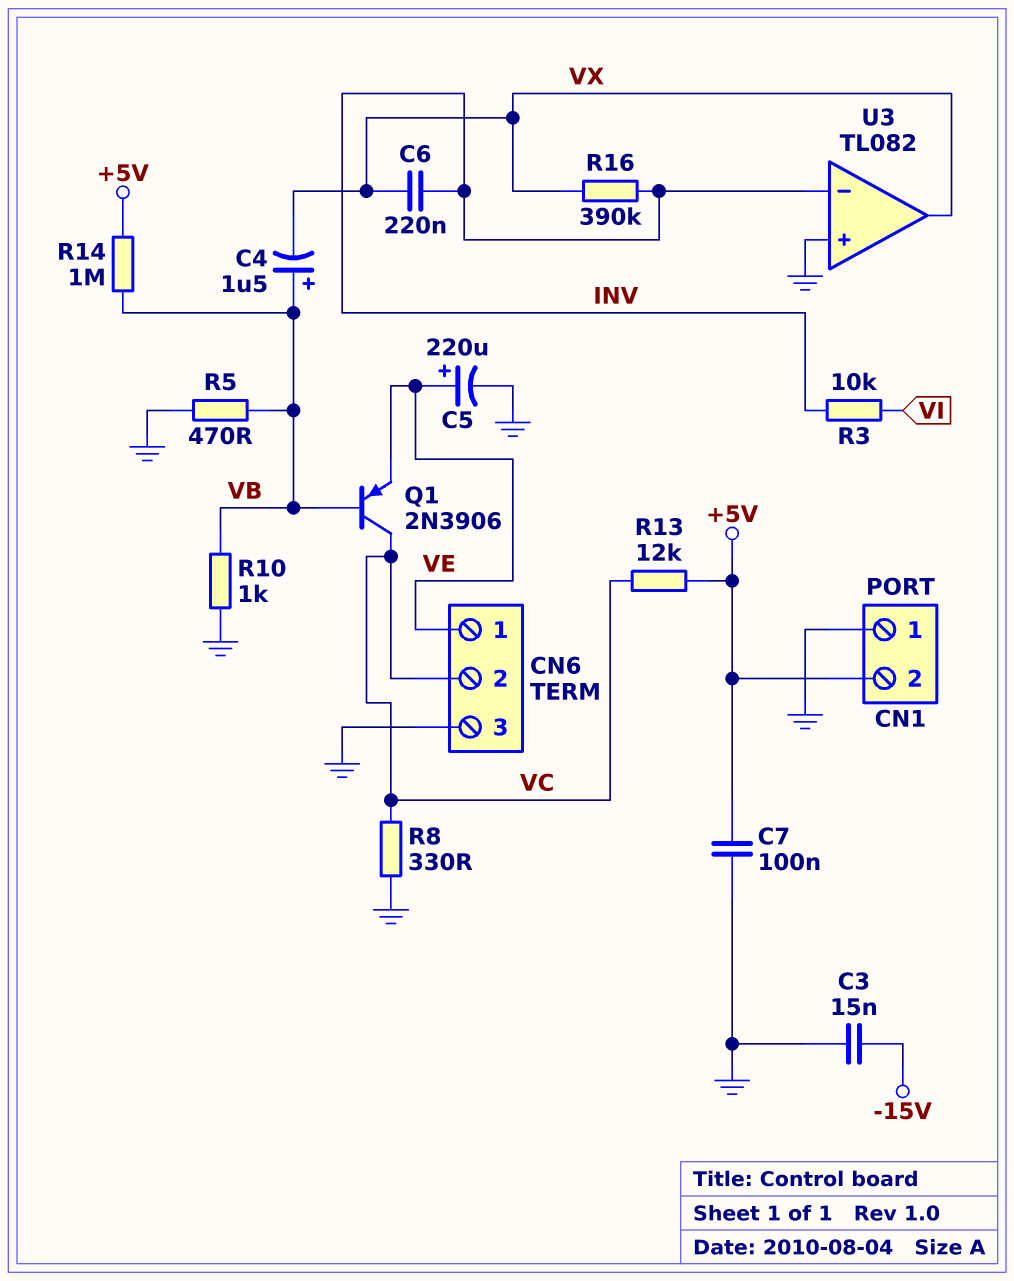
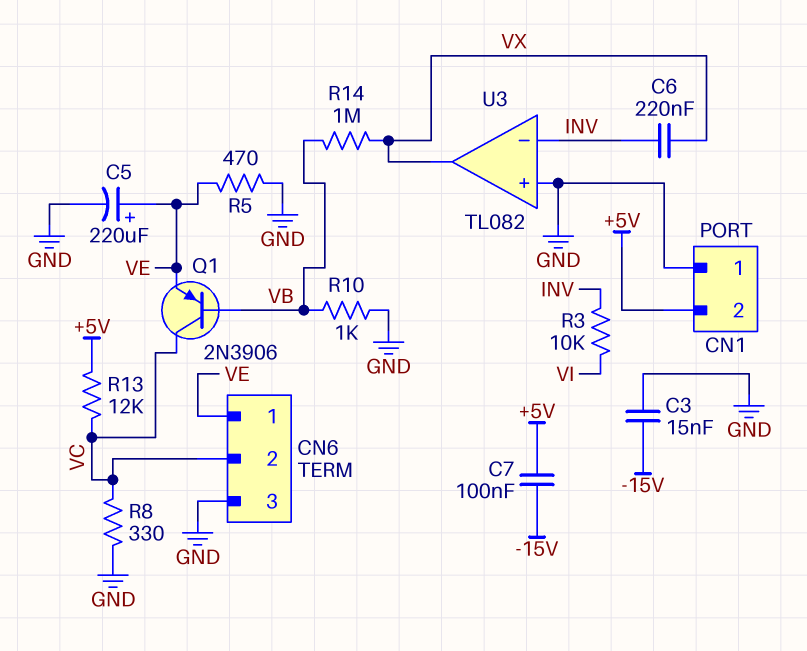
C4: 1.5uF (plus VB, minus VX) -> none
C7: 100nF (+5V, GND) -> 100nF (+5V, -15V)
R5: 470 (GND, VB) -> 470 (GND, VE)
R14: 1M (+5V, VB) -> 1M (VB, VX)
R16: 390k (INV, VX) -> none

